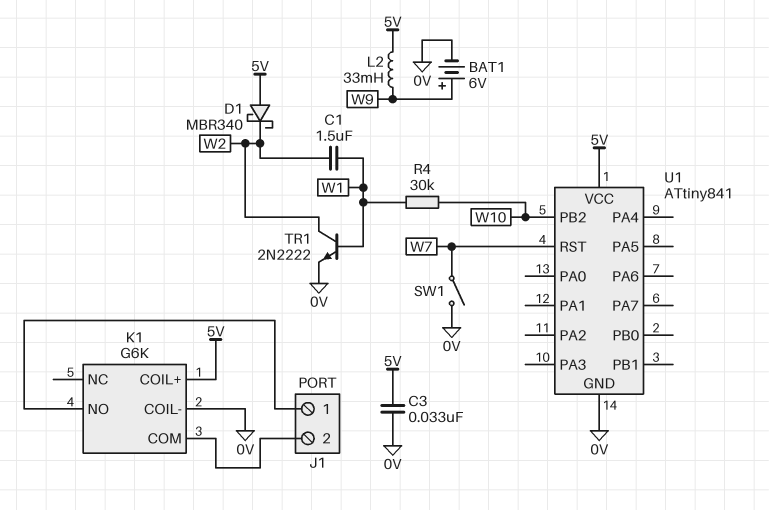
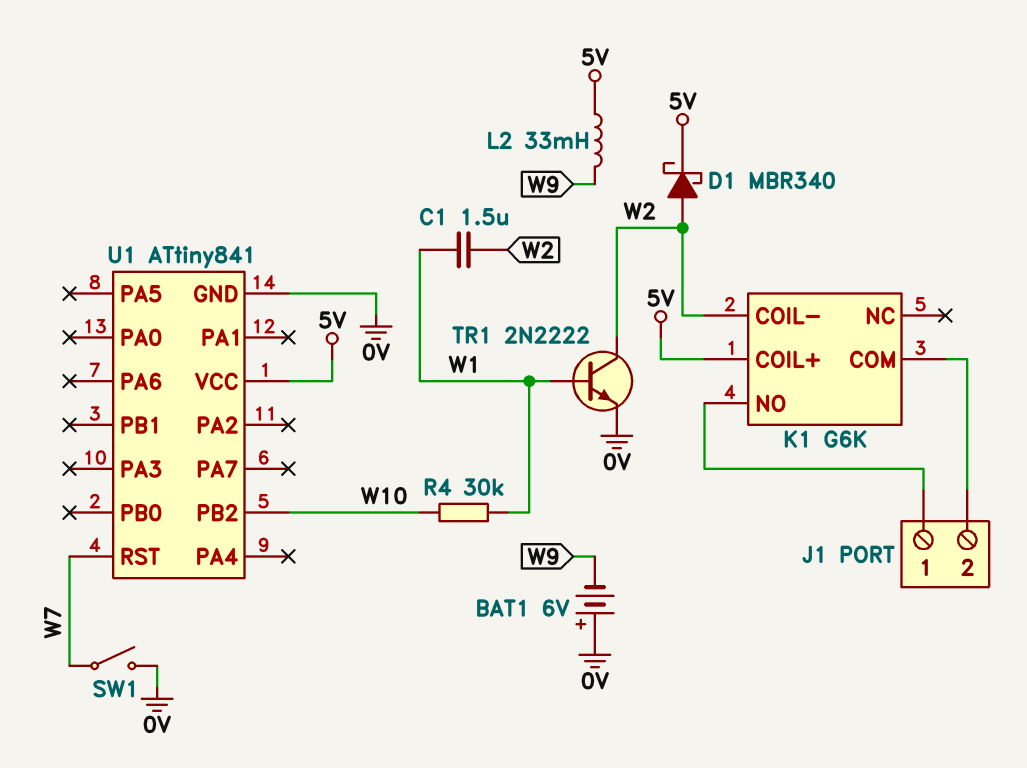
BAT1: 6V (plus W9, minus 0V) -> 6V (plus 0V, minus W9)
C3: 33nF (0V, 5V) -> none
D1: schottky MBR340 (A 5V, K W2) -> schottky MBR340 (A W2, K 5V)
K1 pin COIL-: 0V -> W2

